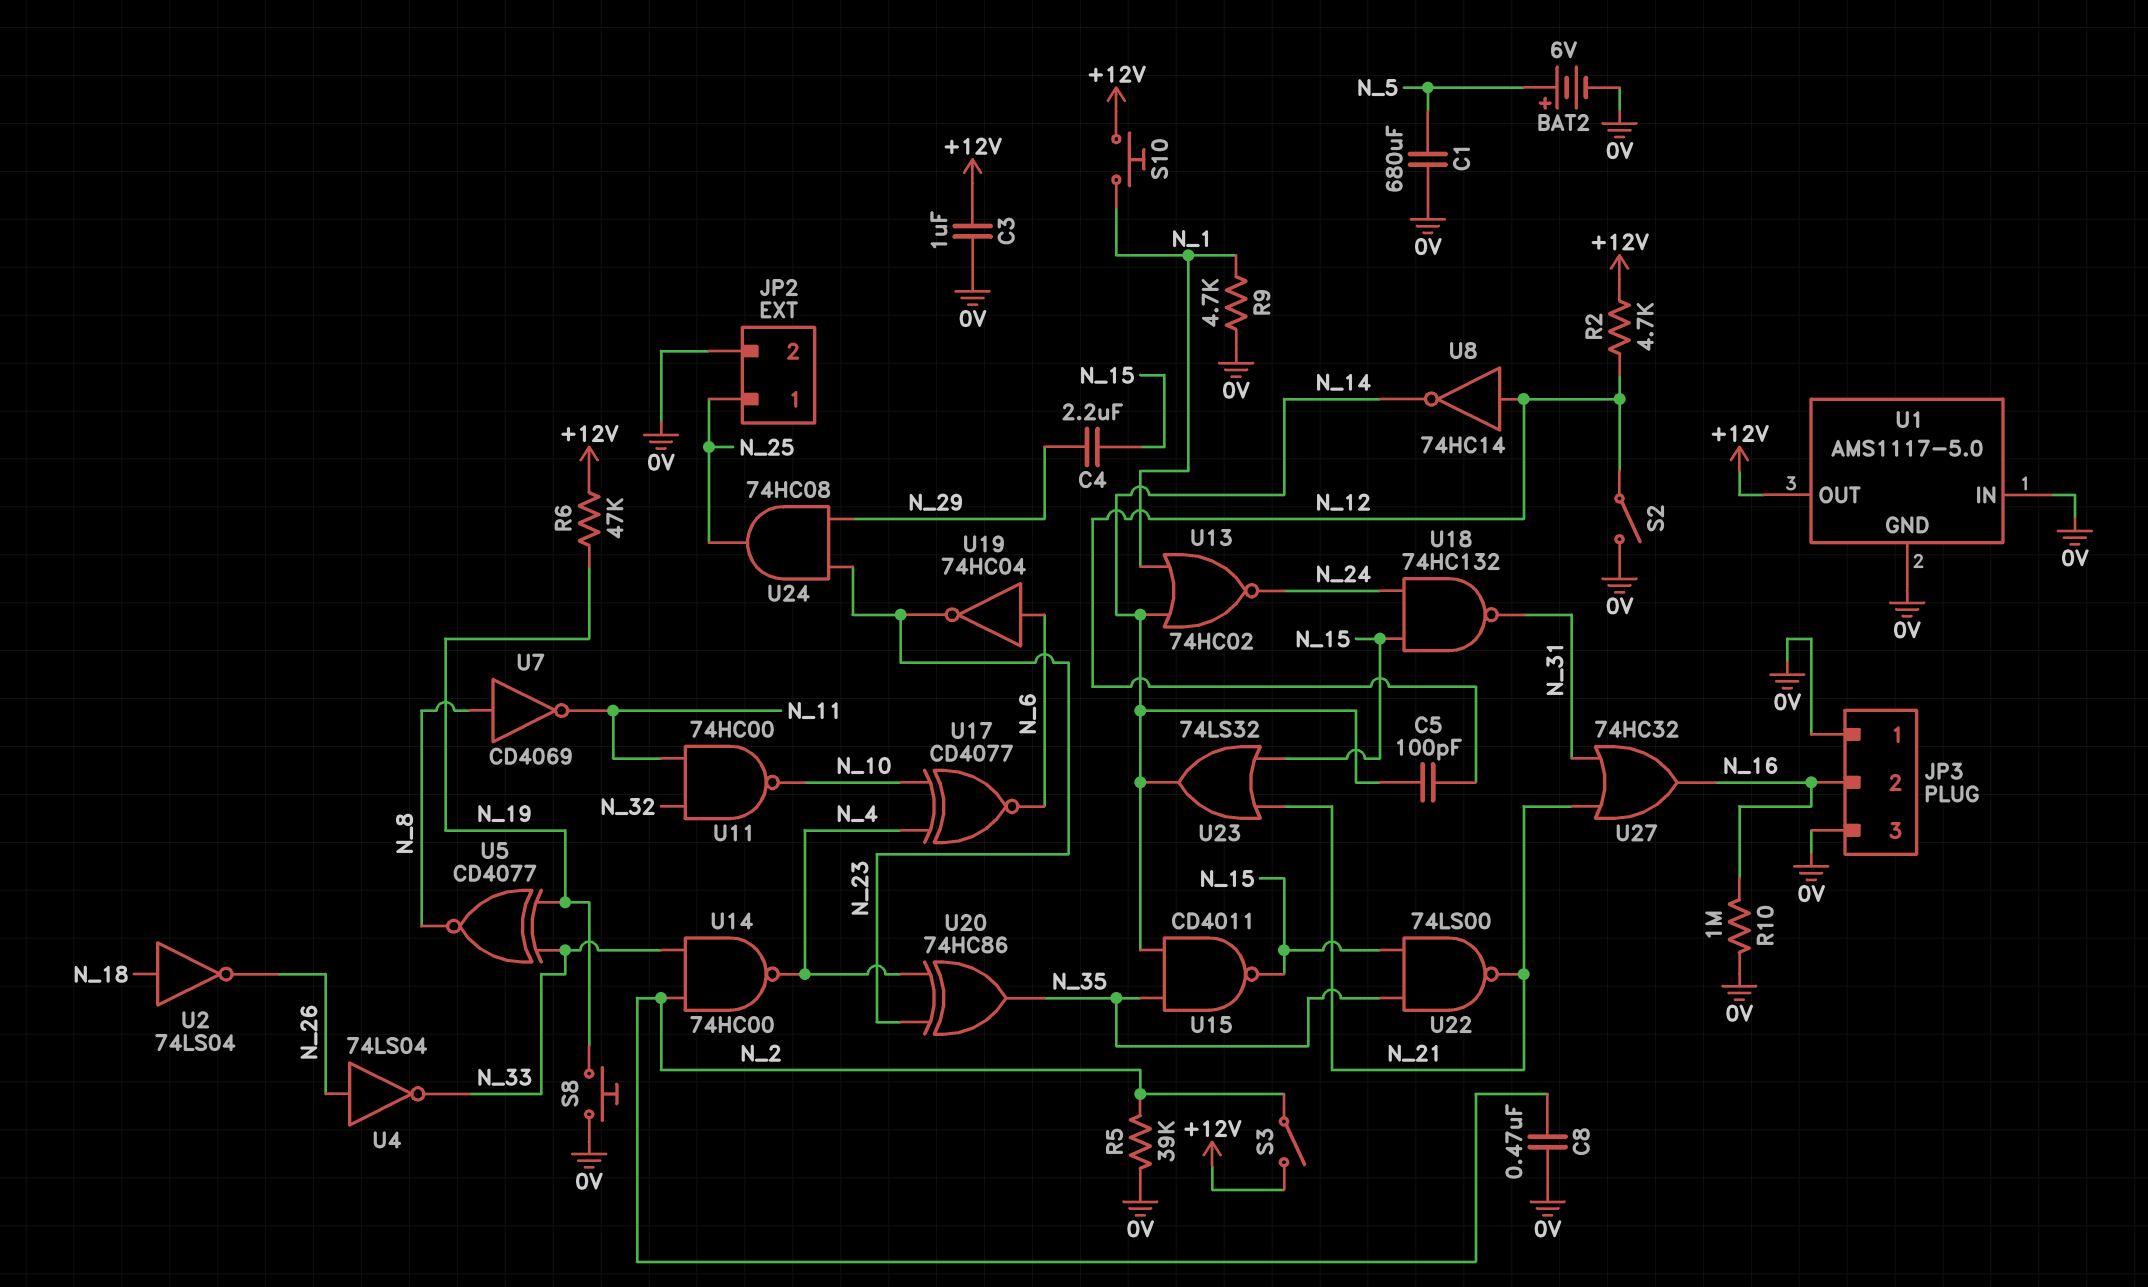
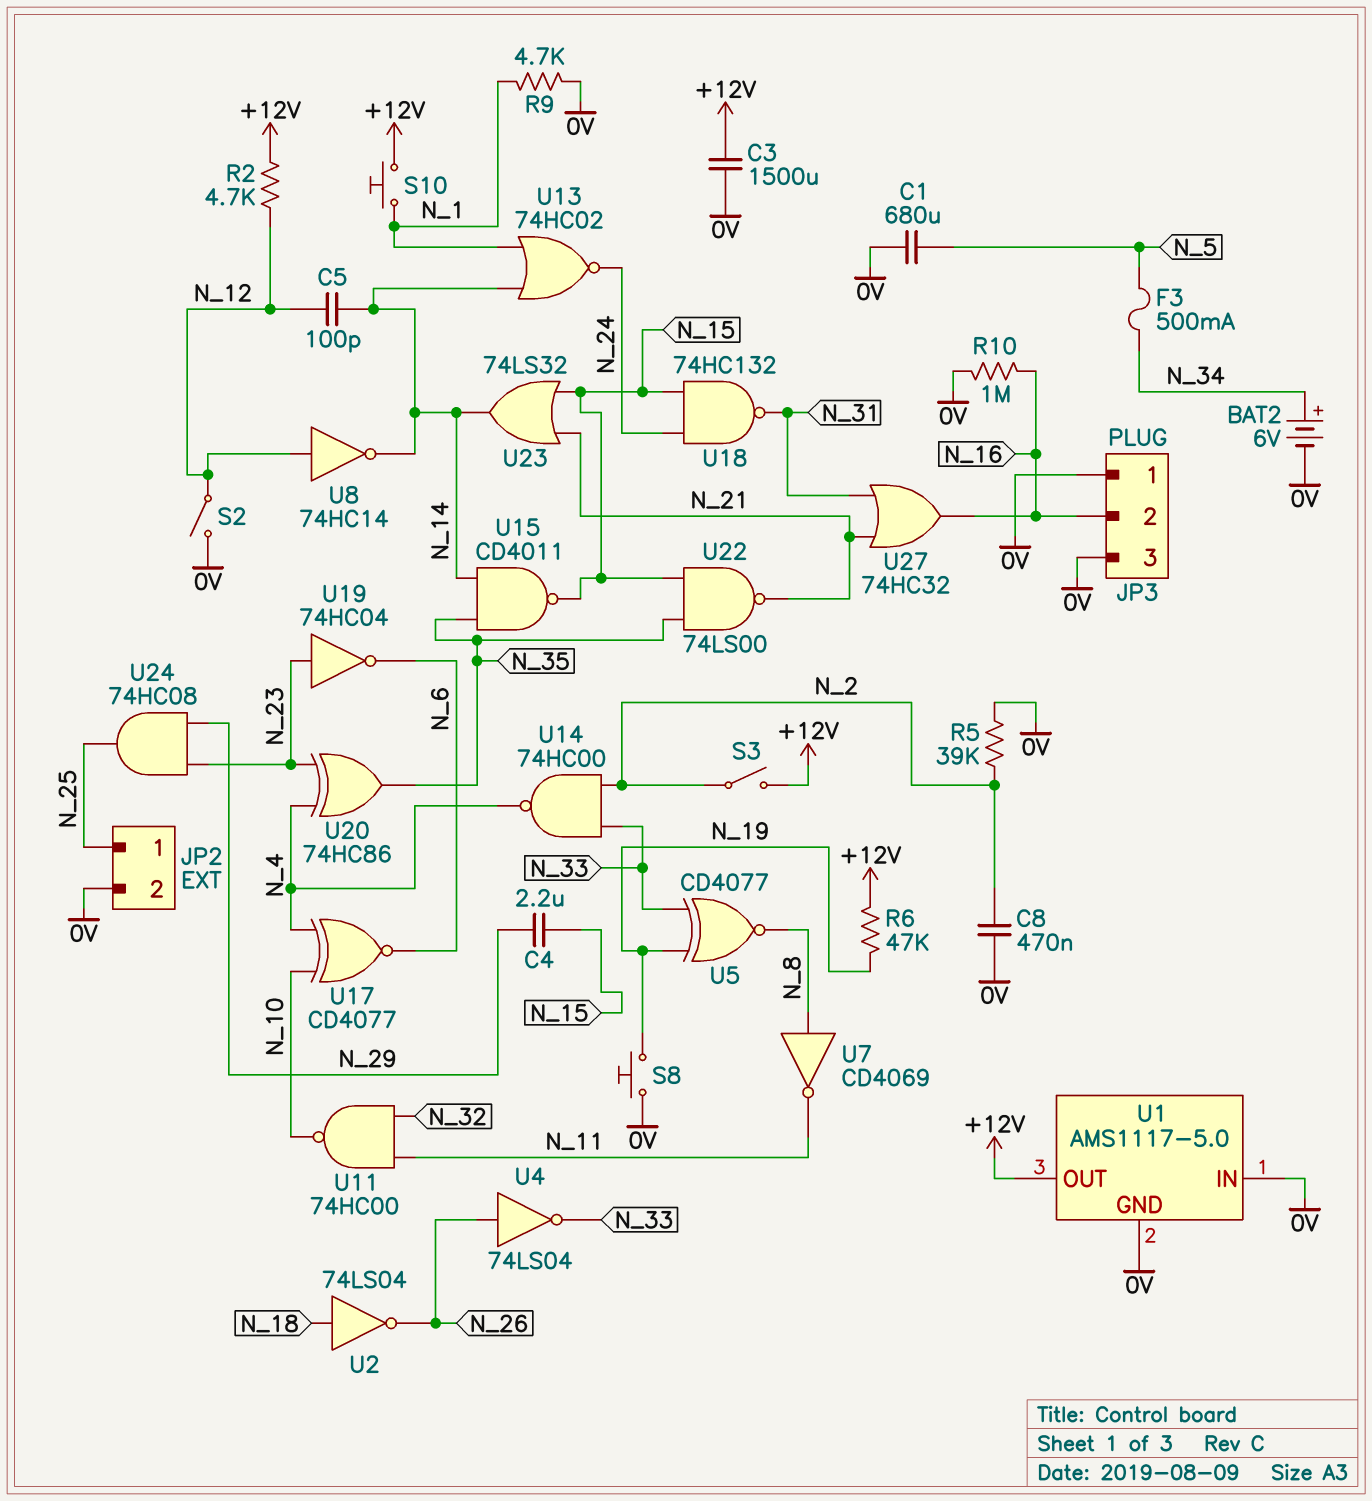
BAT2: 6V (plus N_5, minus 0V) -> 6V (plus N_34, minus 0V)
C3: 1uF (+12V, 0V) -> 1500uF (+12V, 0V)
F3: none -> 500mA (N_5, N_34)
U19: NOT 74HC04 (in N_6, out N_23) -> NOT 74HC04 (in N_23, out N_6)

